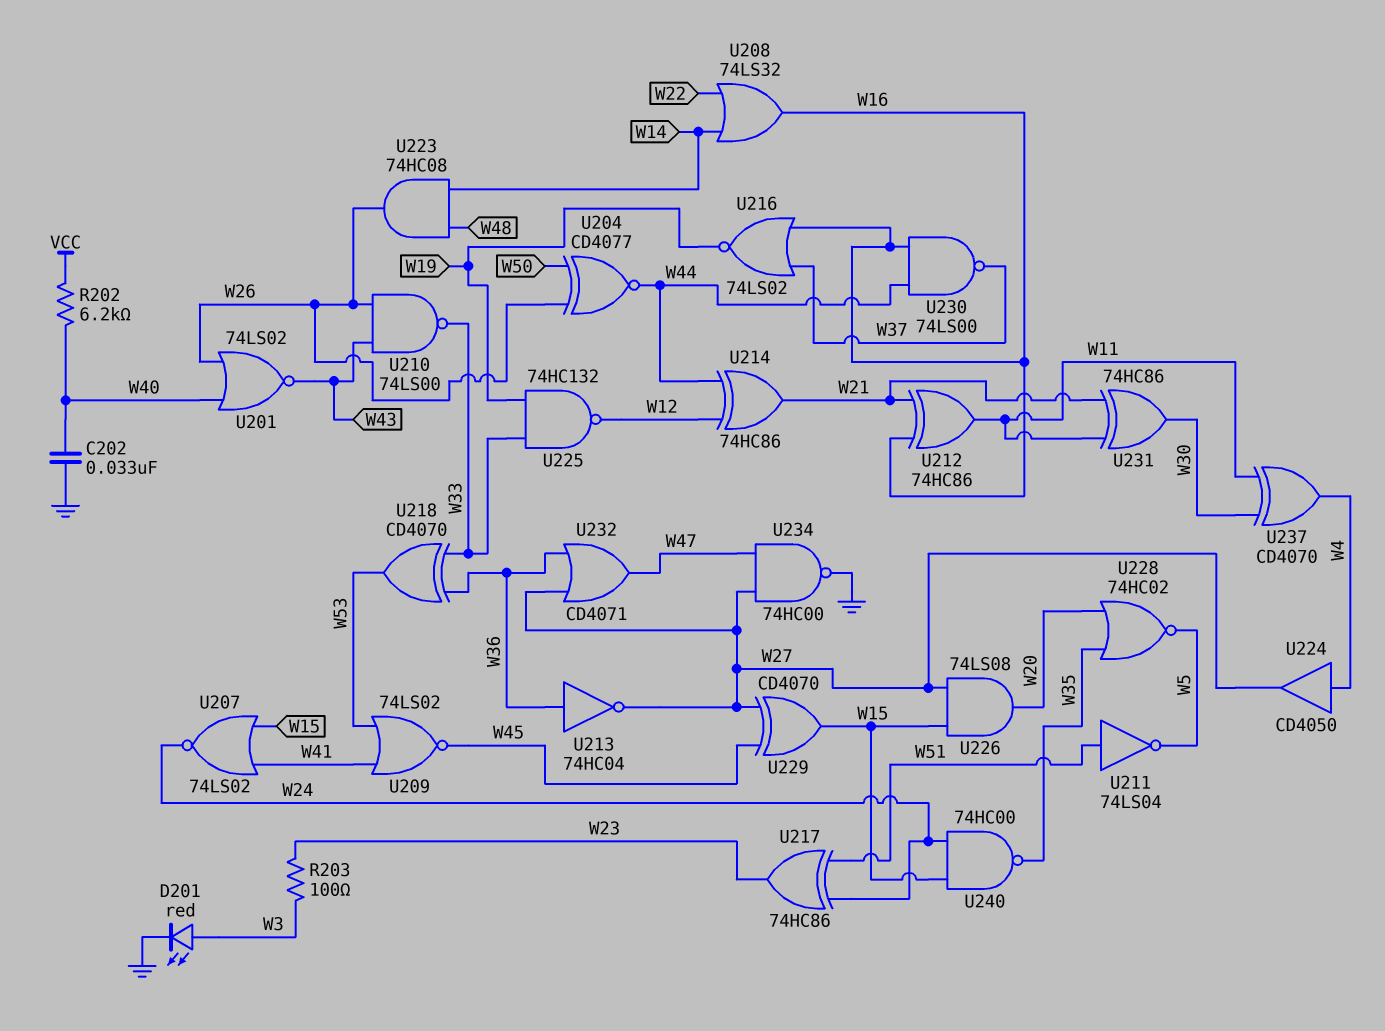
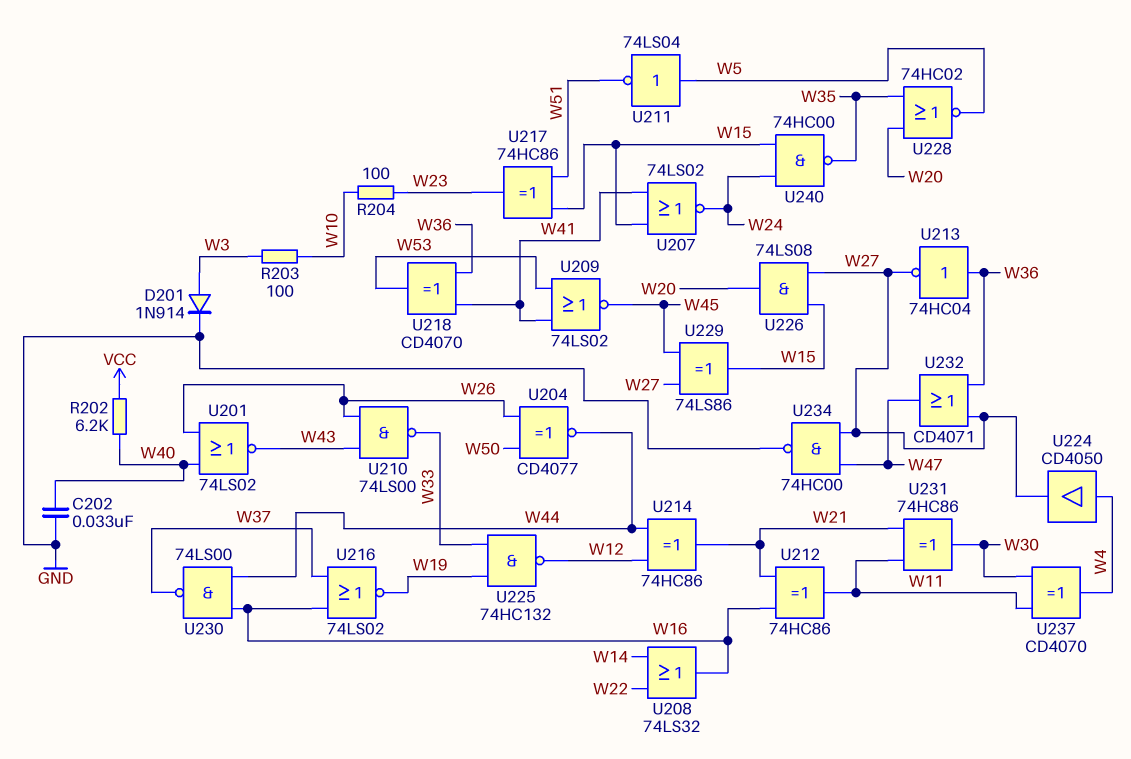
D201: LED red (A W3, K GND) -> diode 1N914 (A W3, K GND)
R203: 100 (W3, W23) -> 100 (W3, W10)
R204: none -> 100 (W10, W23)
U211: NOT 74LS04 (in W51, out W5) -> NOT 74LS04 (in W5, out W51)
U217: XOR 74HC86 (in W24, in W51, out W23) -> XOR 74HC86 (in W15, in W51, out W23)
U218: XOR CD4070 (in W33, in W36, out W53) -> XOR CD4070 (in W36, in W41, out W53)
U223: AND 74HC08 (in W14, in W48, out W26) -> none
U229: XOR CD4070 (in W27, in W45, out W15) -> XOR 74LS86 (in W27, in W45, out W15)

